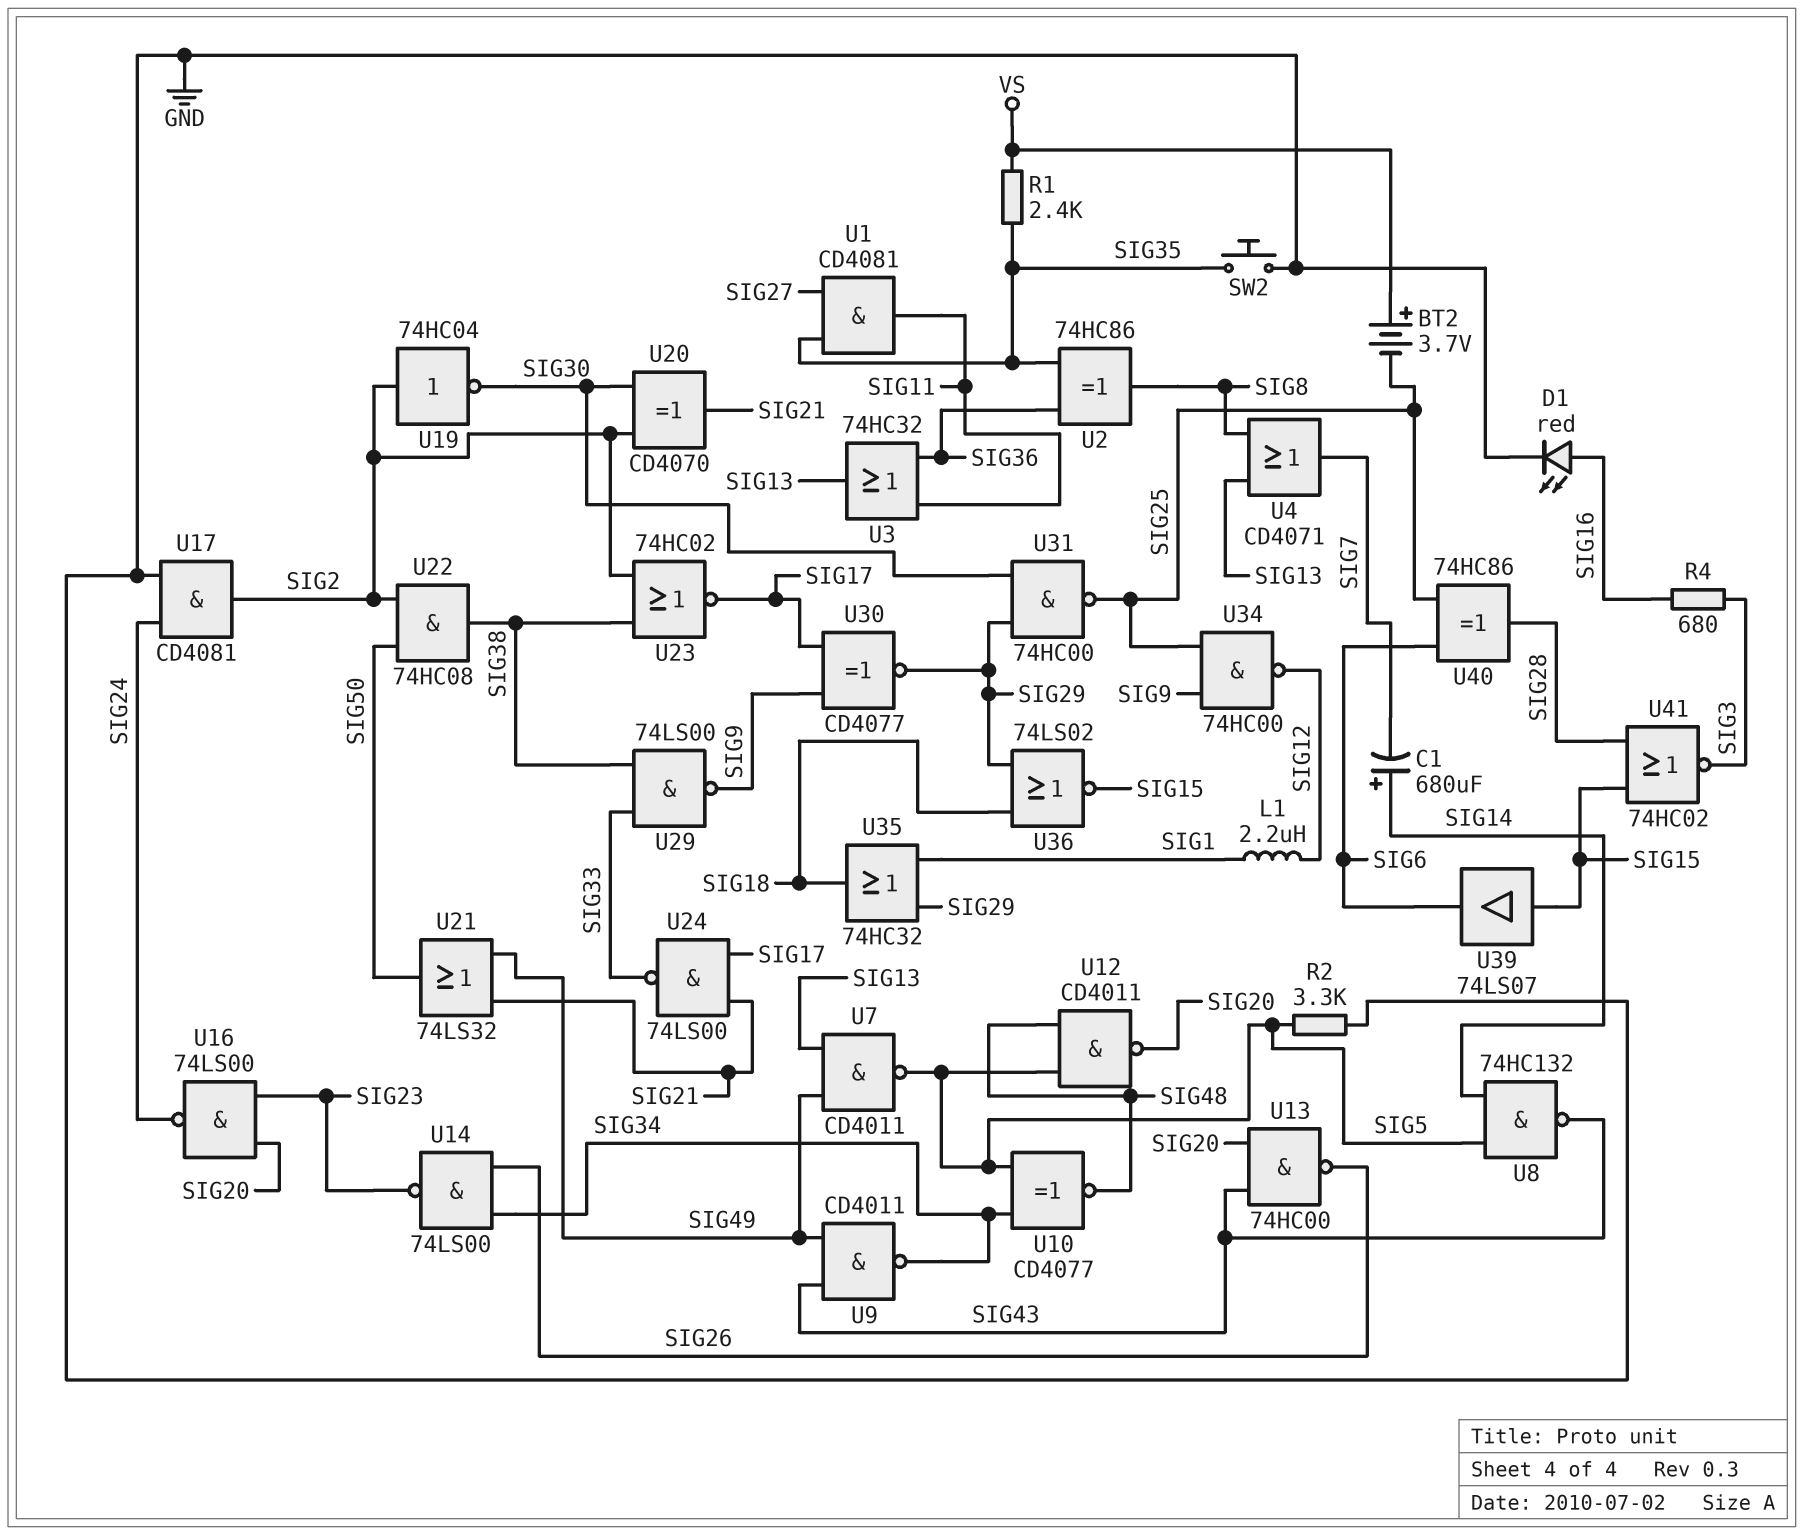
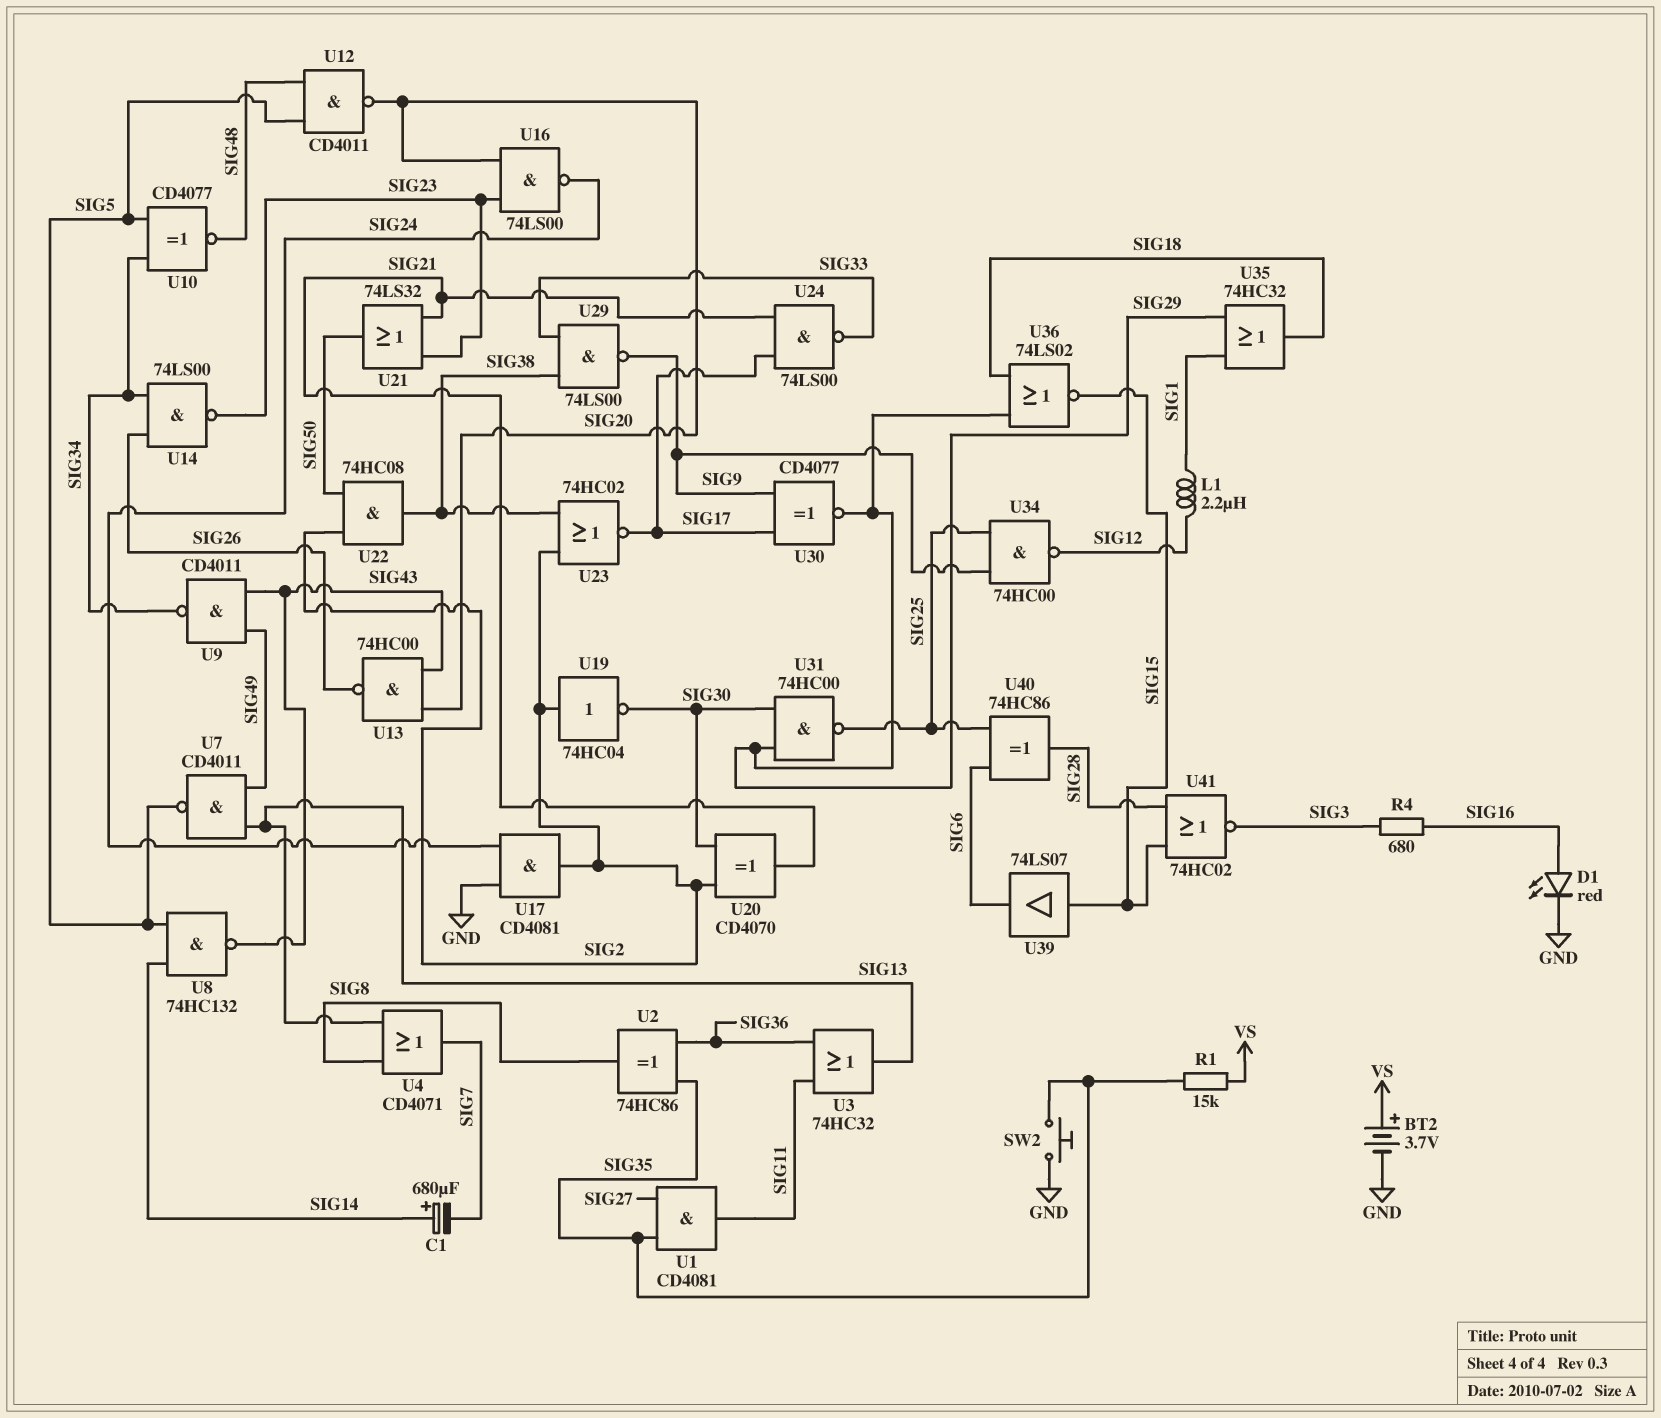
BT2: 3.7V (plus VS, minus SIG25) -> 3.7V (plus VS, minus GND)
R1: 2.4k (SIG35, VS) -> 15k (SIG35, VS)
R2: 3.3k (GND, SIG5) -> none
U21: OR 74LS32 (in SIG21, in SIG49, out SIG50) -> OR 74LS32 (in SIG21, in SIG23, out SIG50)

